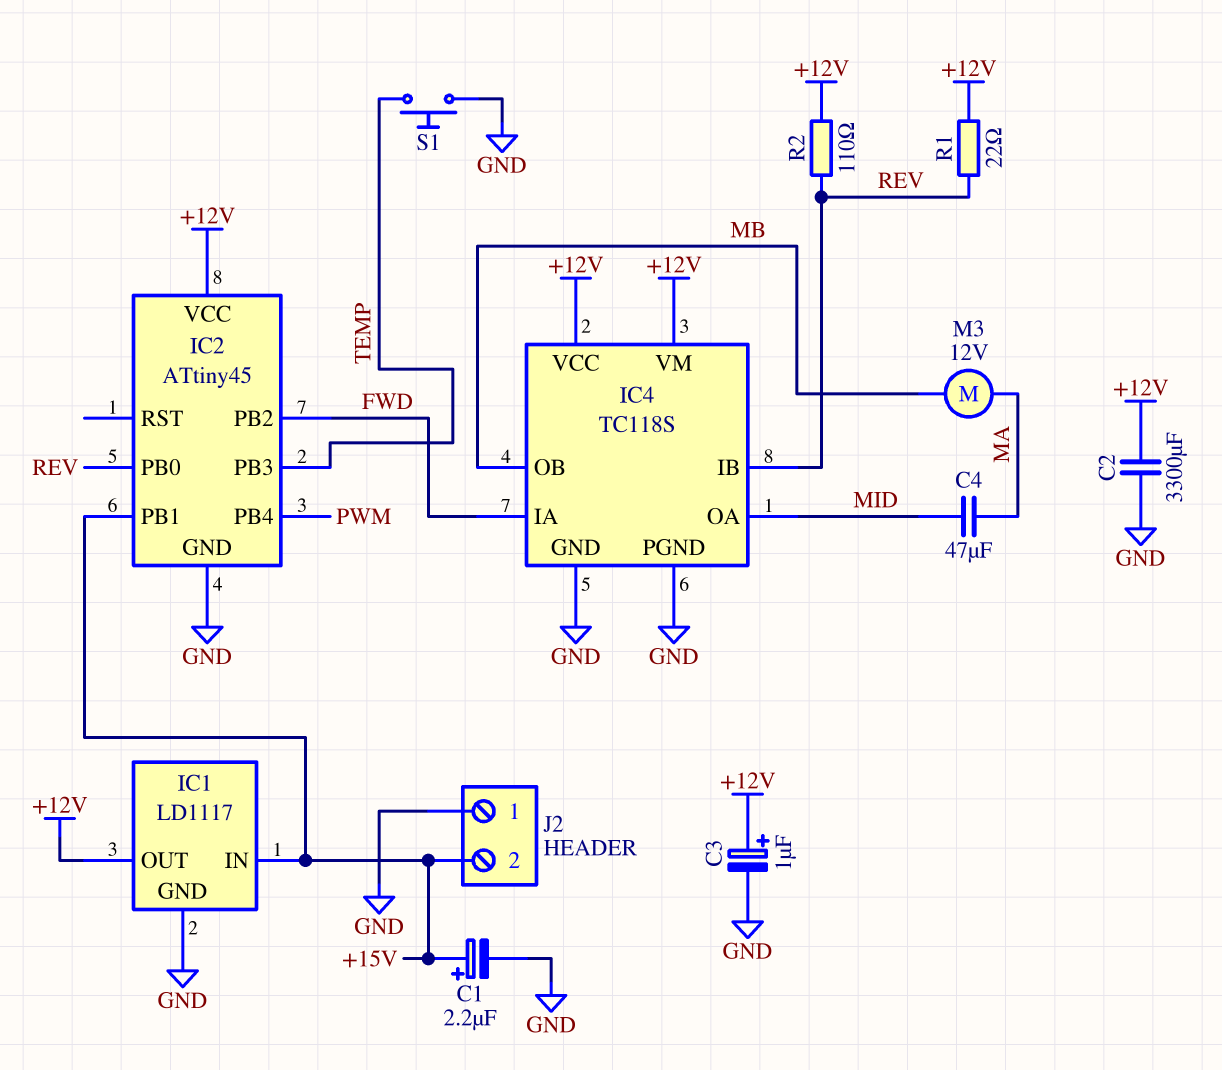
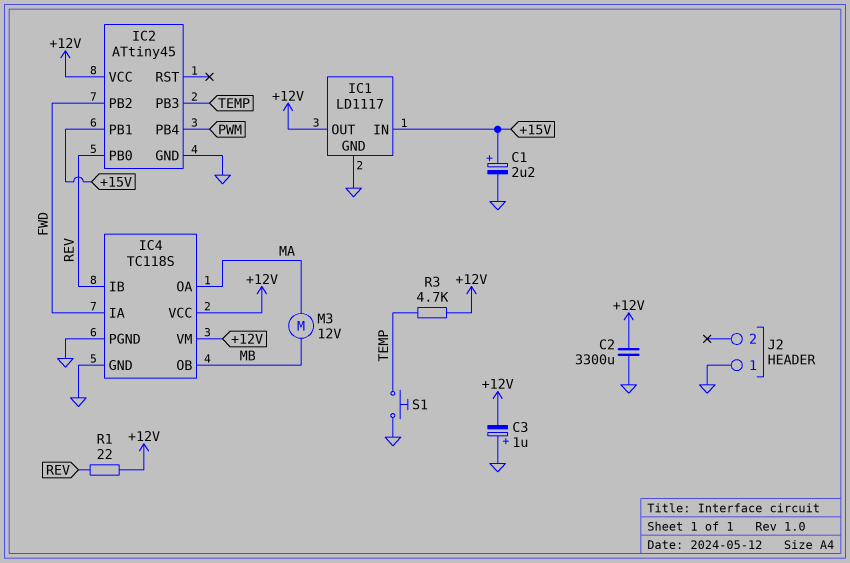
C3: 1uF (plus +12V, minus GND) -> 1uF (plus GND, minus +12V)
C4: 47uF (MA, MID) -> none
IC4 pin OA: MID -> MA
J2 pin 2: +15V -> none
R2: 110 (+12V, REV) -> none
R3: none -> 4.7k (+12V, TEMP)

